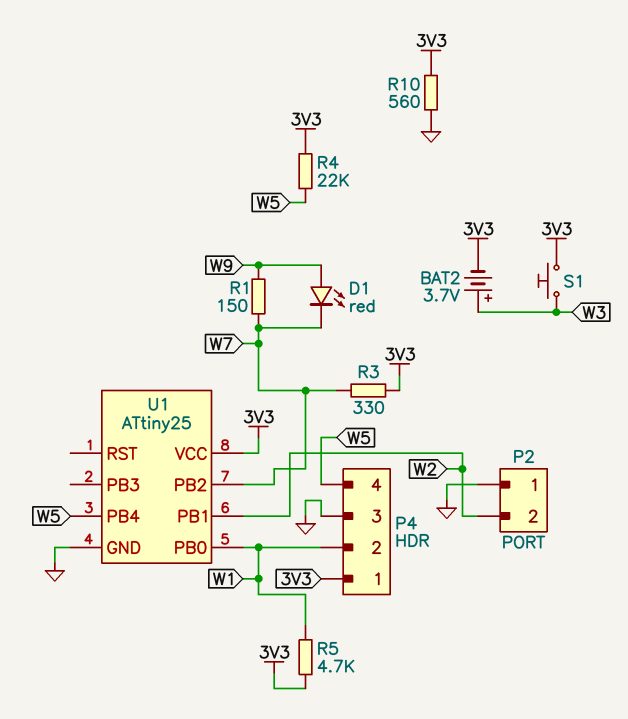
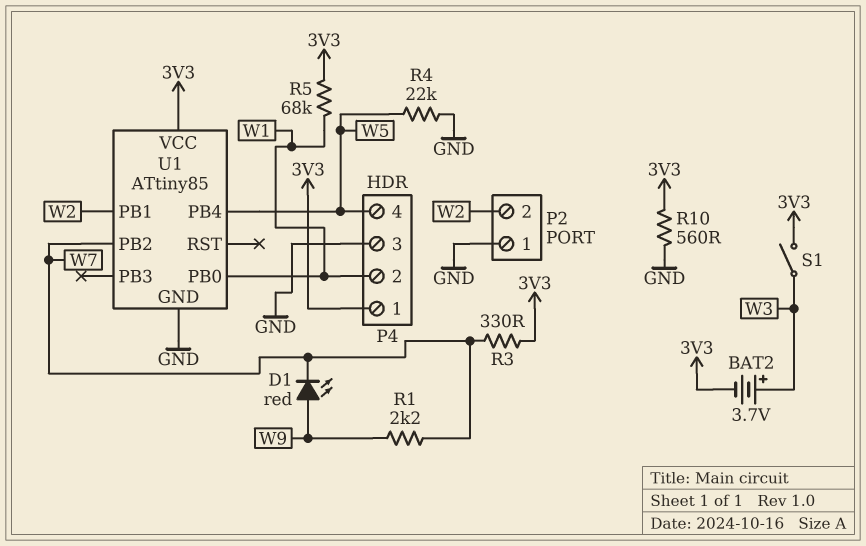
R1: 150 (W7, W9) -> 2.2k (W7, W9)
R4: 22k (3V3, W5) -> 22k (GND, W5)
R5: 4.7k (3V3, W1) -> 68k (3V3, W1)
S1: button (3V3, W3) -> switch (3V3, W3)
U1: ATtiny25 -> ATtiny85

